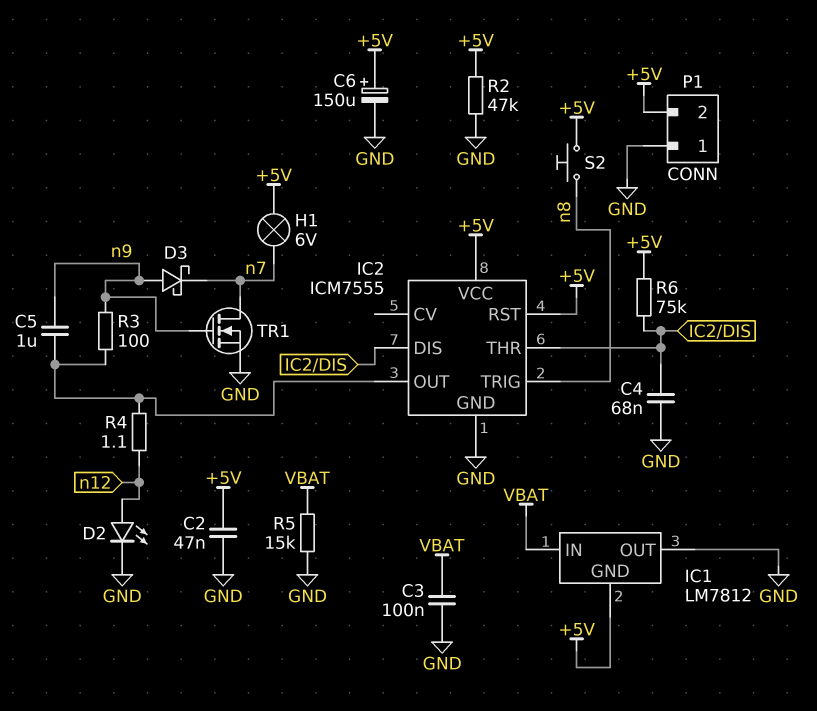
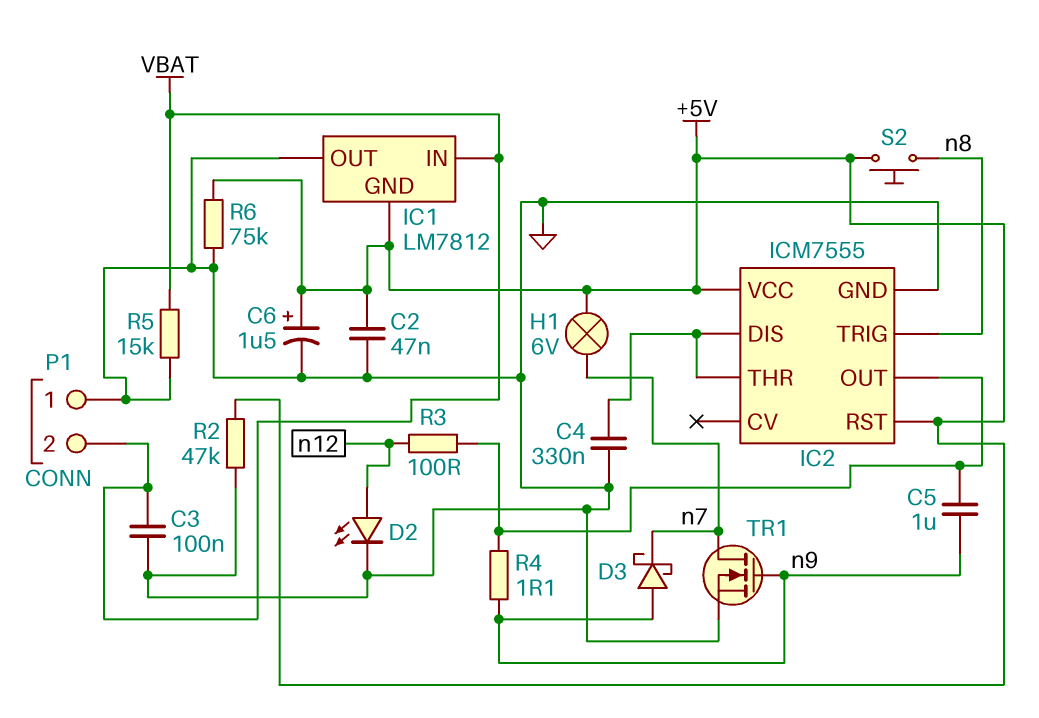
C4: 68nF (GND, IC2/DIS) -> 330nF (GND, IC2/DIS)
C6: 150uF (plus +5V, minus GND) -> 1.5uF (plus +5V, minus GND)
P1 pin 2: +5V -> VBAT
R3: 100 (IC2/OUT, n9) -> 100 (IC2/OUT, n12)
R4: 1.1 (IC2/OUT, n12) -> 1.1 (IC2/OUT, n9)
R6: 75k (+5V, IC2/DIS) -> 75k (+5V, GND)

